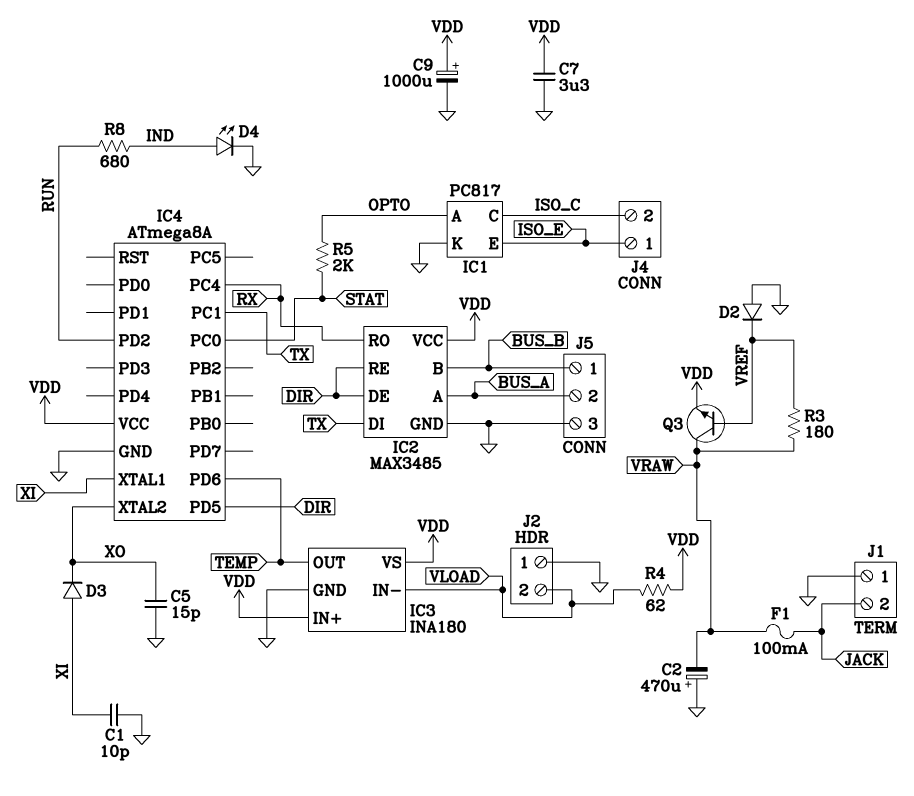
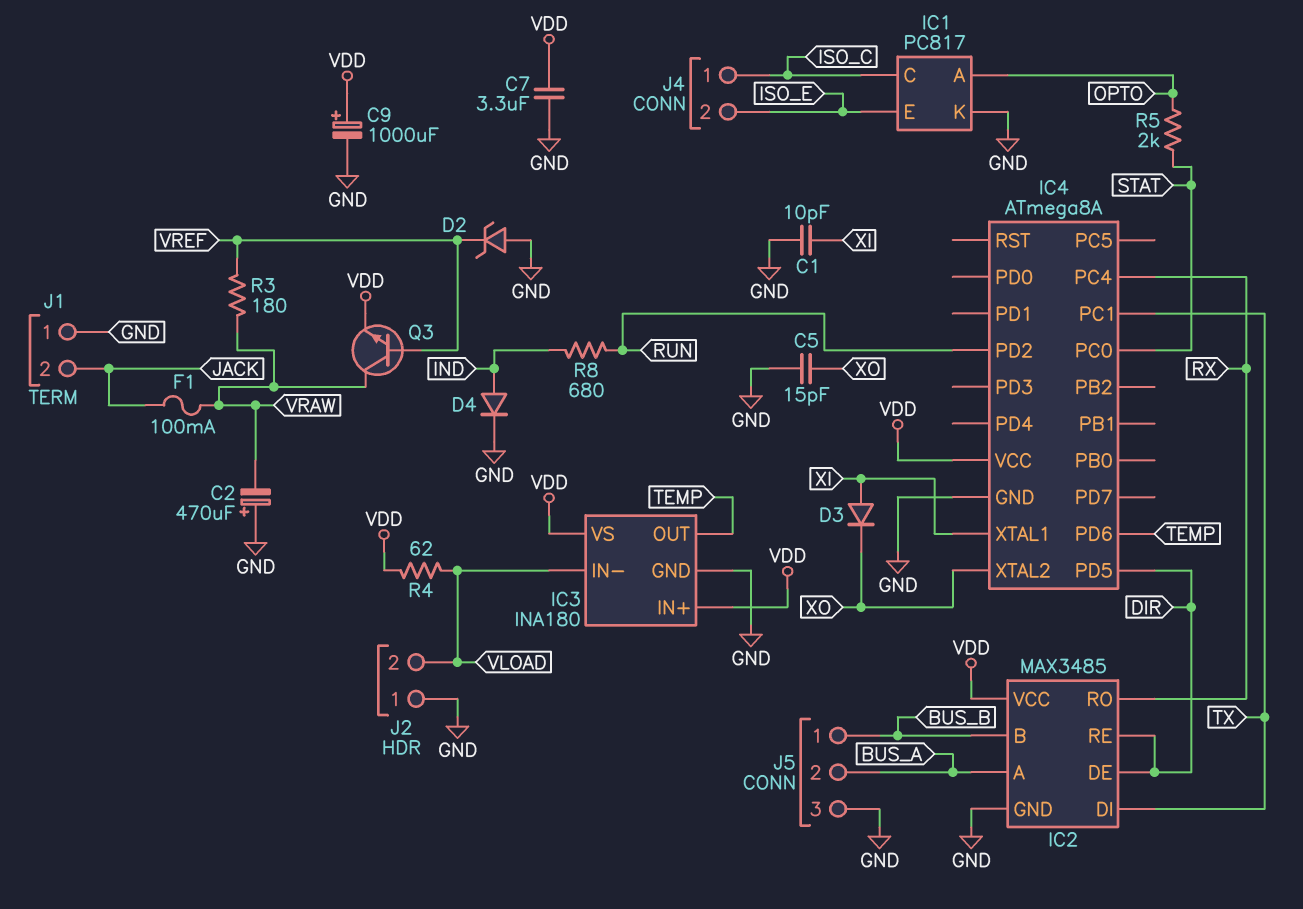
D2: diode (A GND, K VREF) -> zener (A GND, K VREF)
D4: LED (A IND, K GND) -> diode (A IND, K GND)
J4 pin 1: ISO_E -> ISO_C
J4 pin 2: ISO_C -> ISO_E

